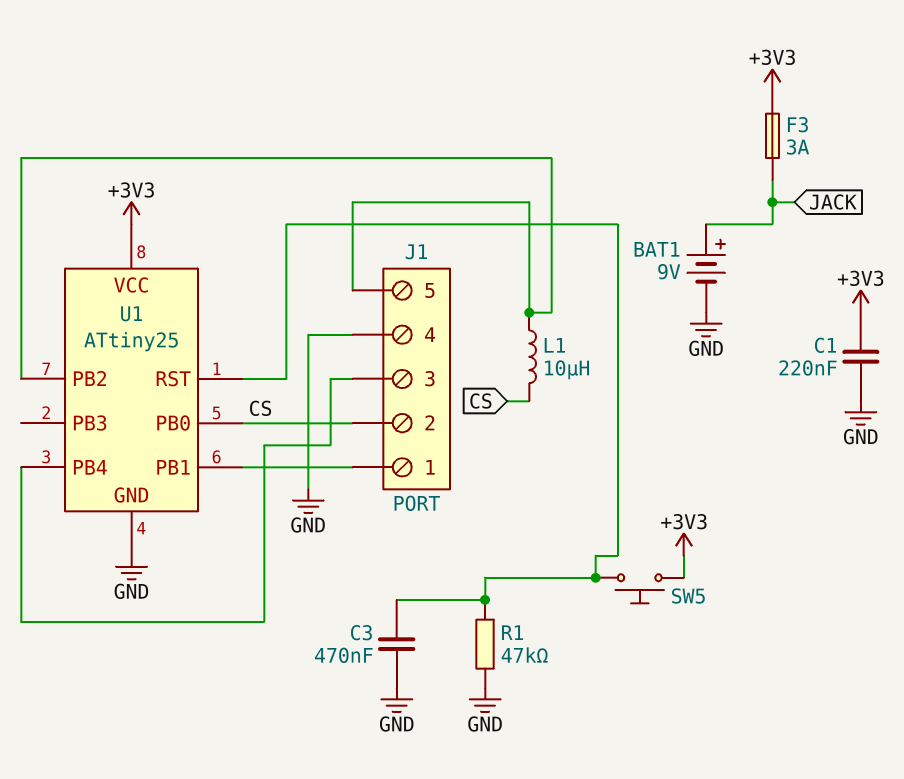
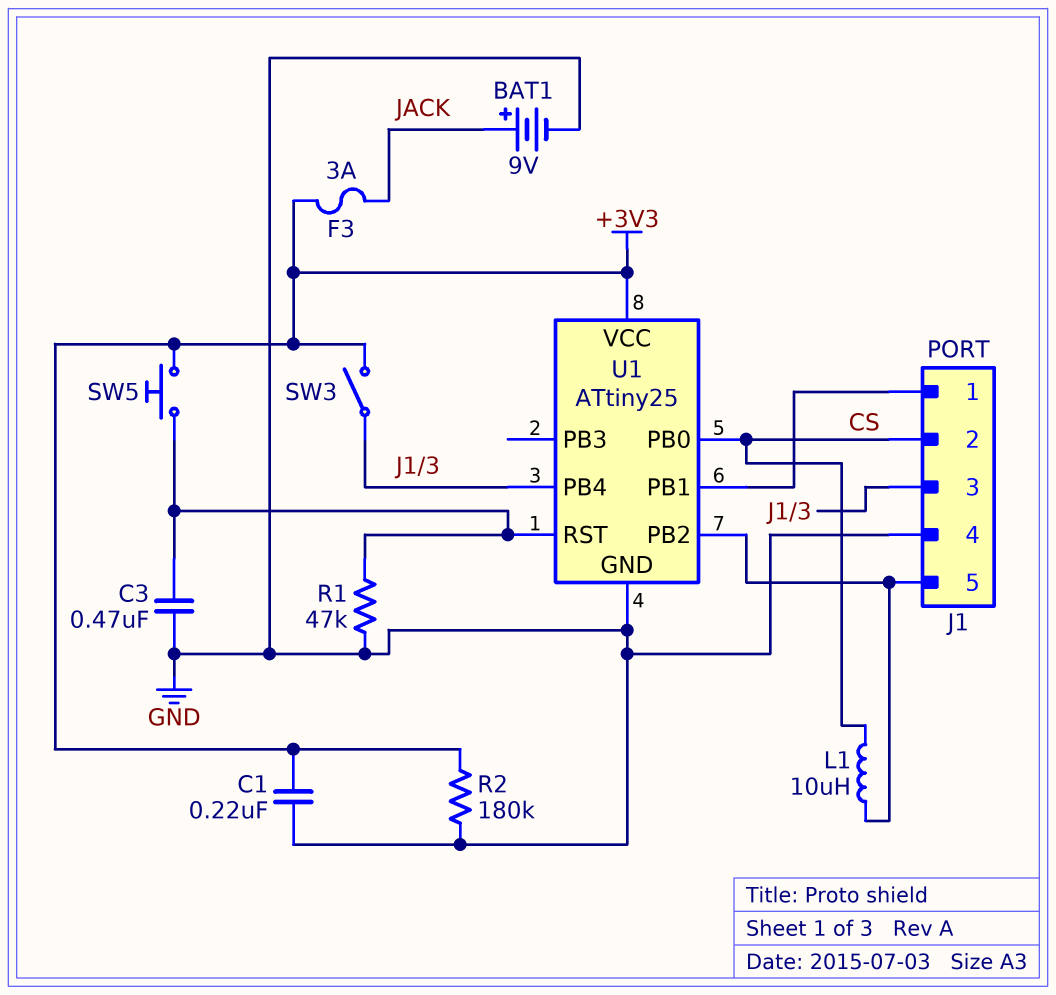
R2: none -> 180k (+3V3, GND)
SW3: none -> switch (+3V3, J1/3)

